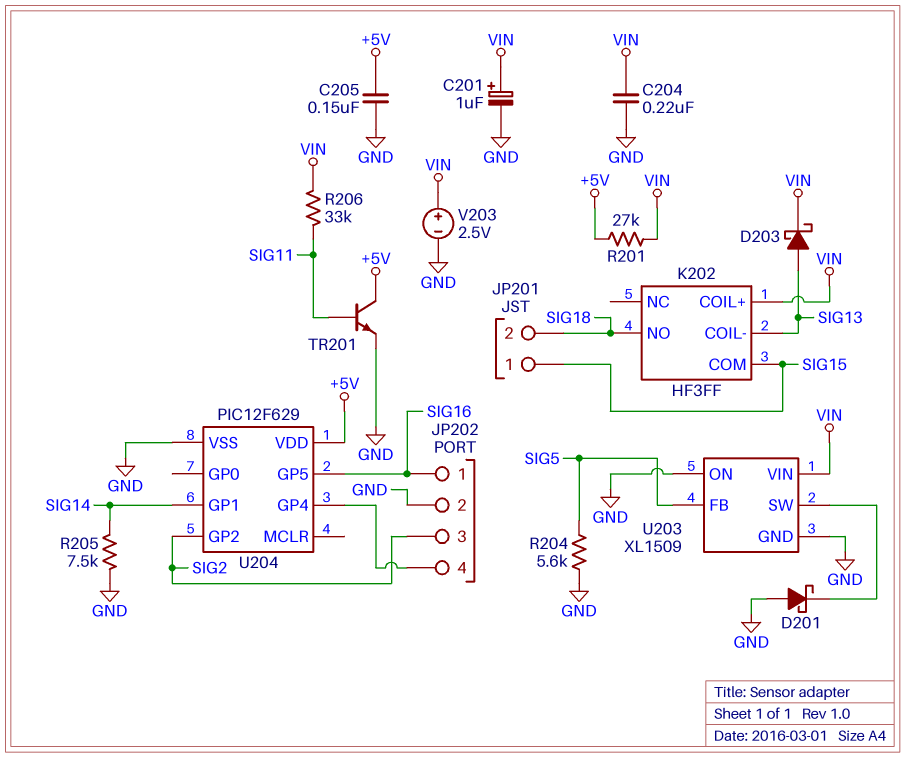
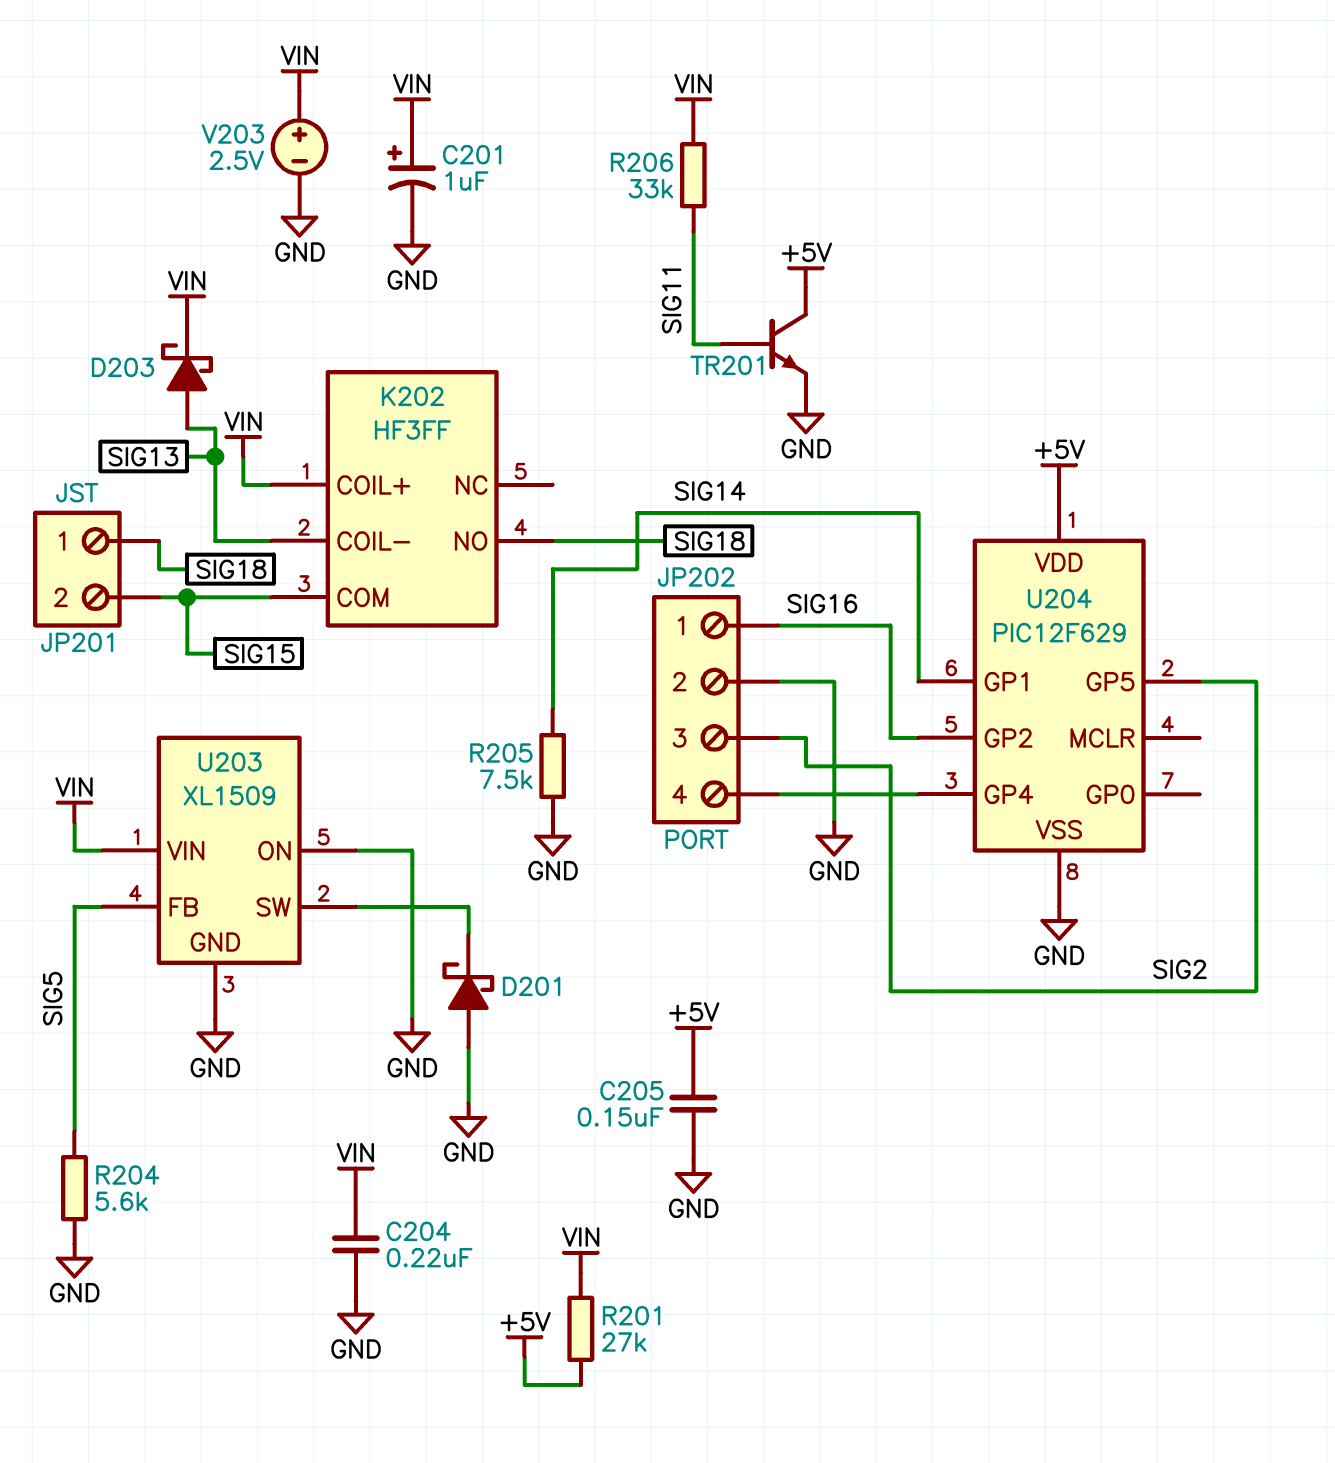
JP201 pin 1: SIG15 -> SIG18
JP201 pin 2: SIG18 -> SIG15
U204 pin GP2: SIG2 -> SIG16
U204 pin GP5: SIG16 -> SIG2

